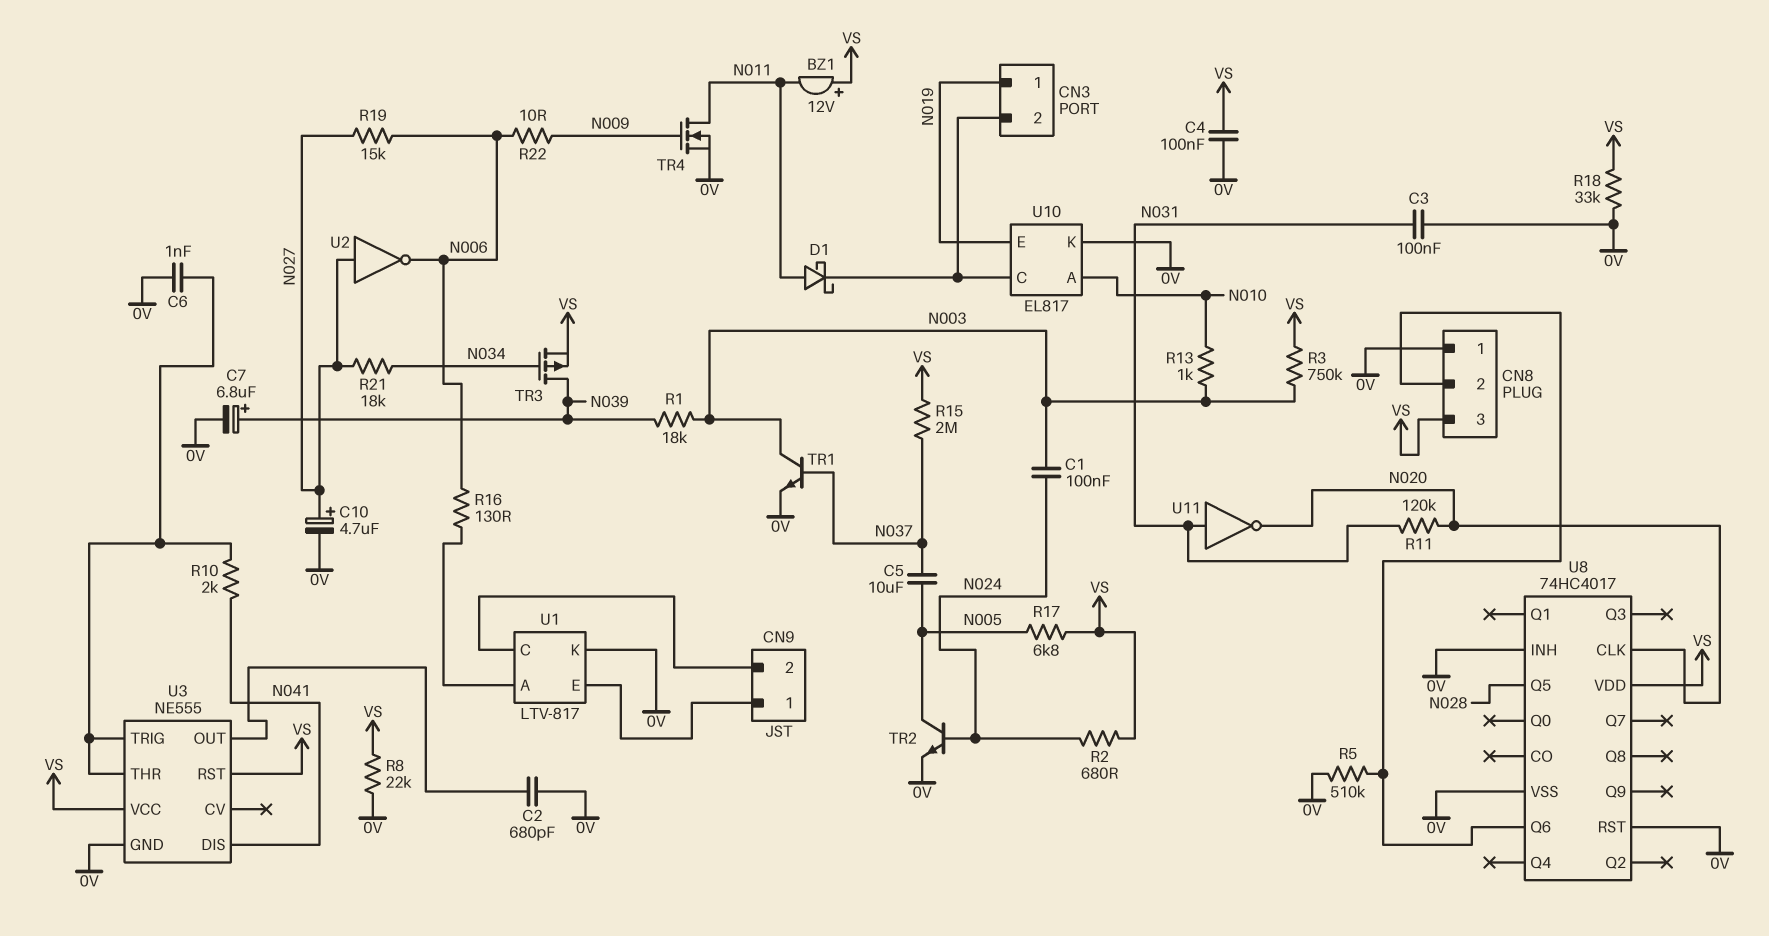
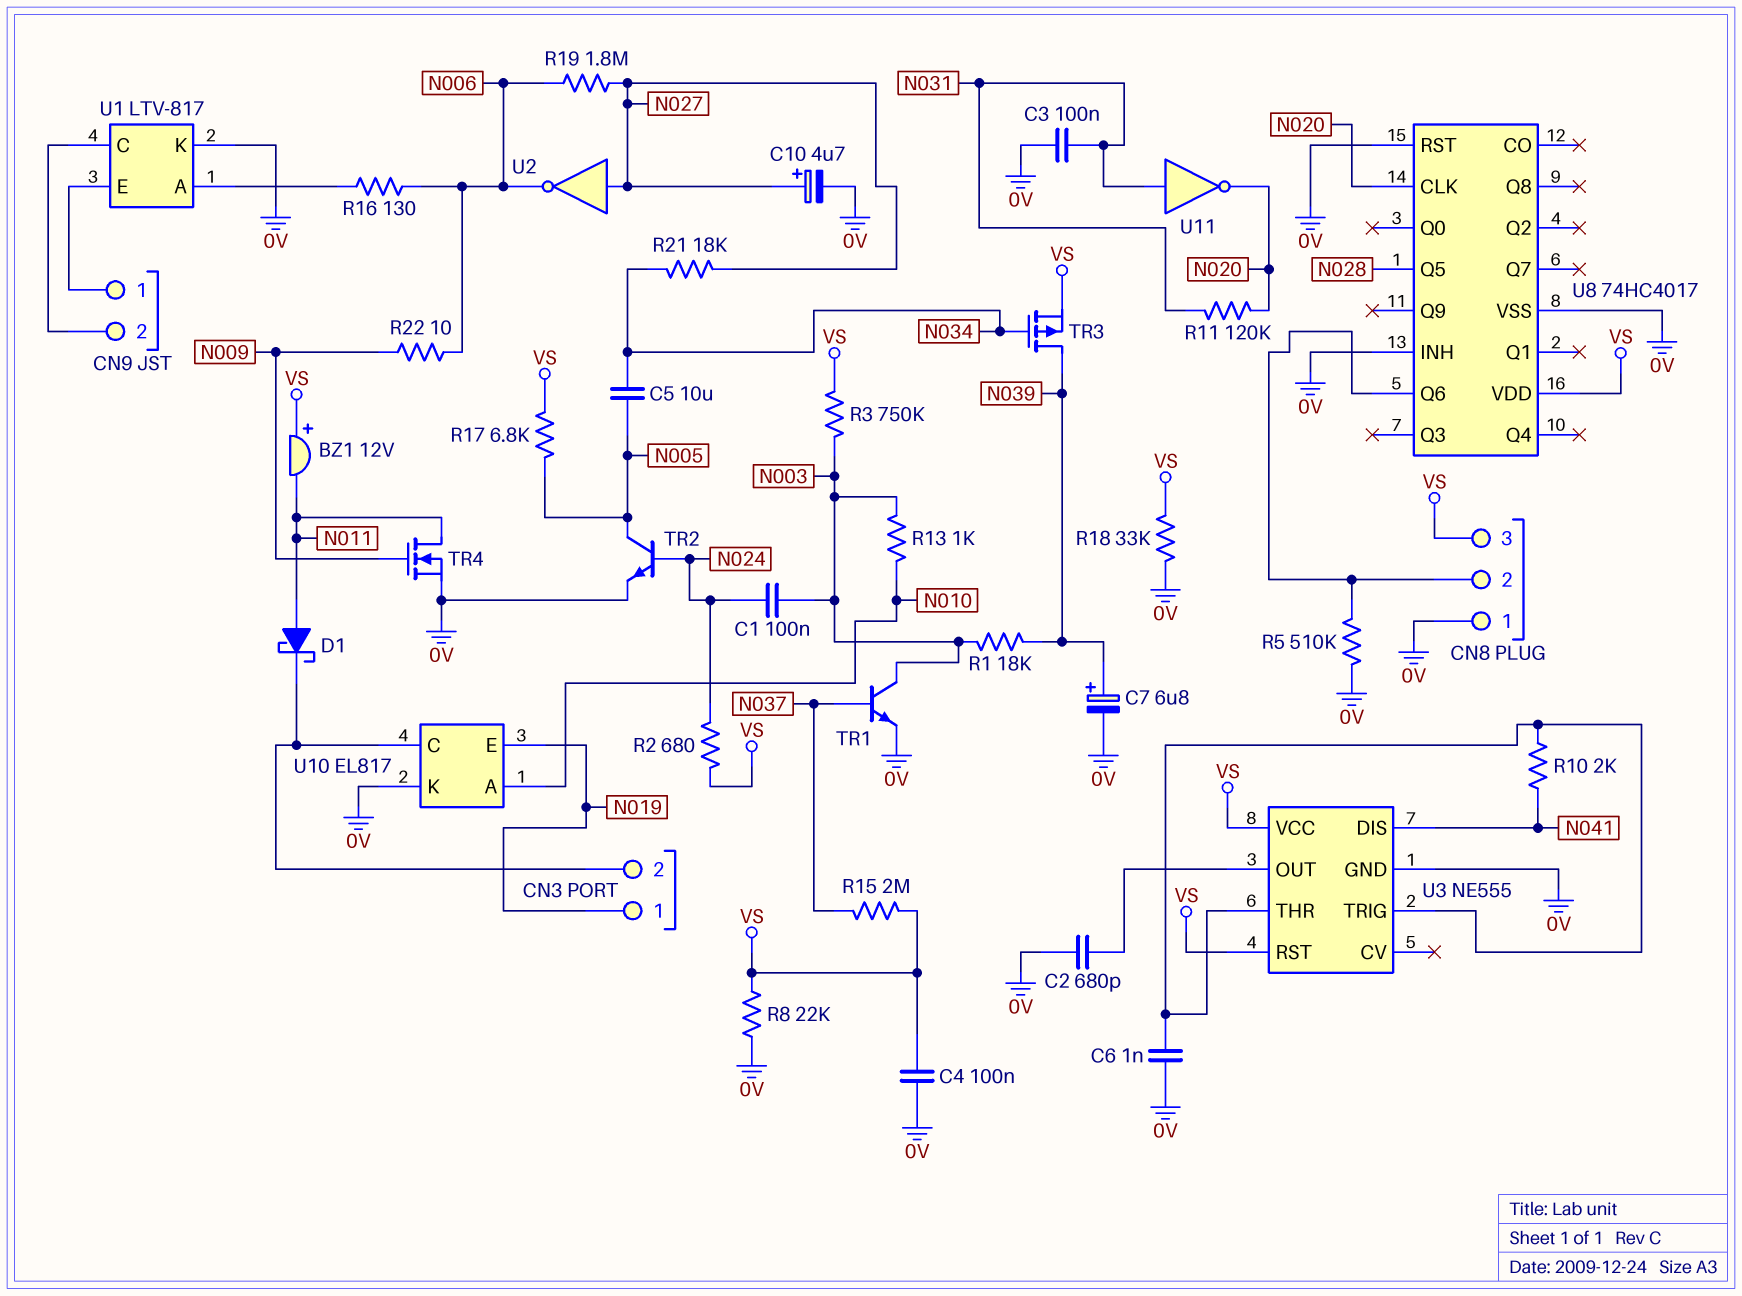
C5: 10uF (N005, N037) -> 10uF (N005, N034)
R19: 15k (N006, N027) -> 1.8M (N006, N027)

